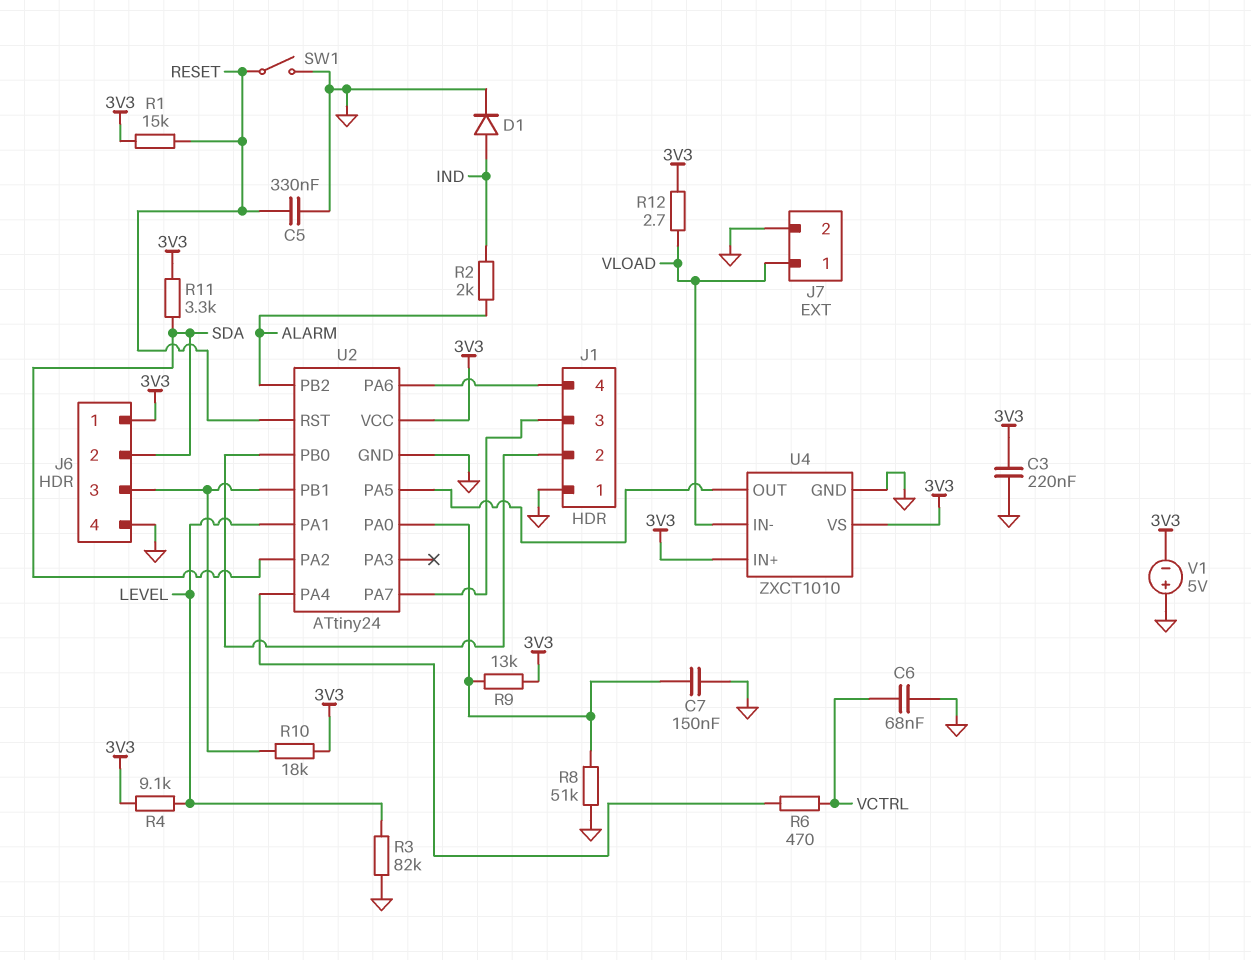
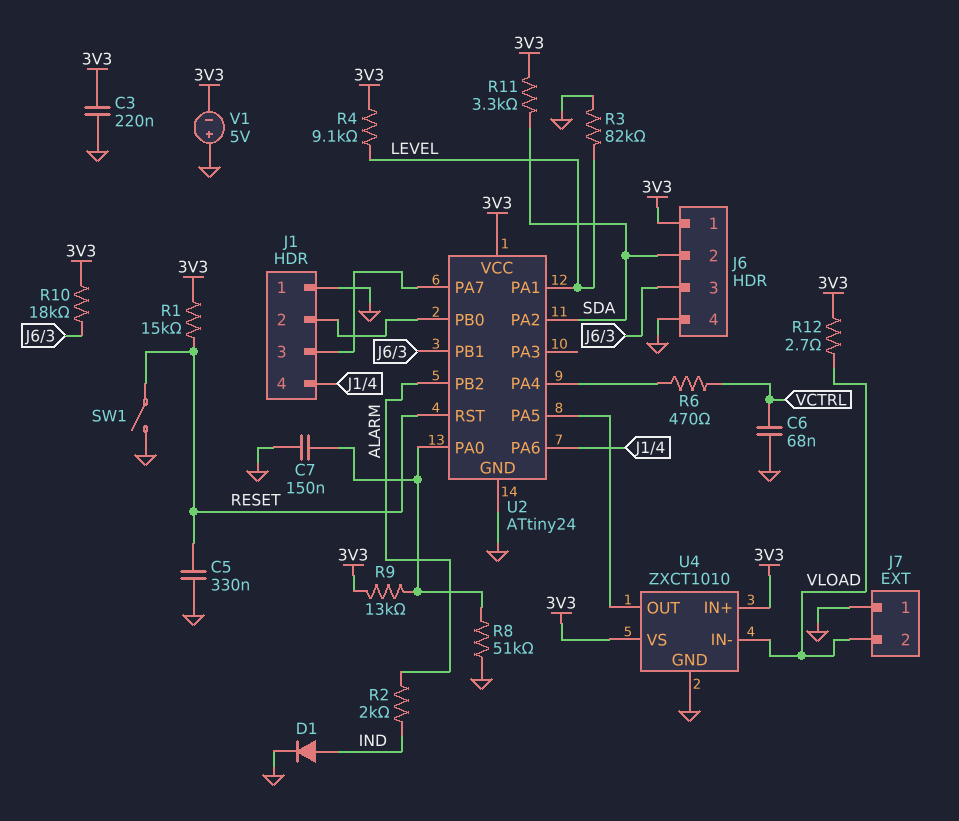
J7 pin 1: VLOAD -> GND
J7 pin 2: GND -> VLOAD

